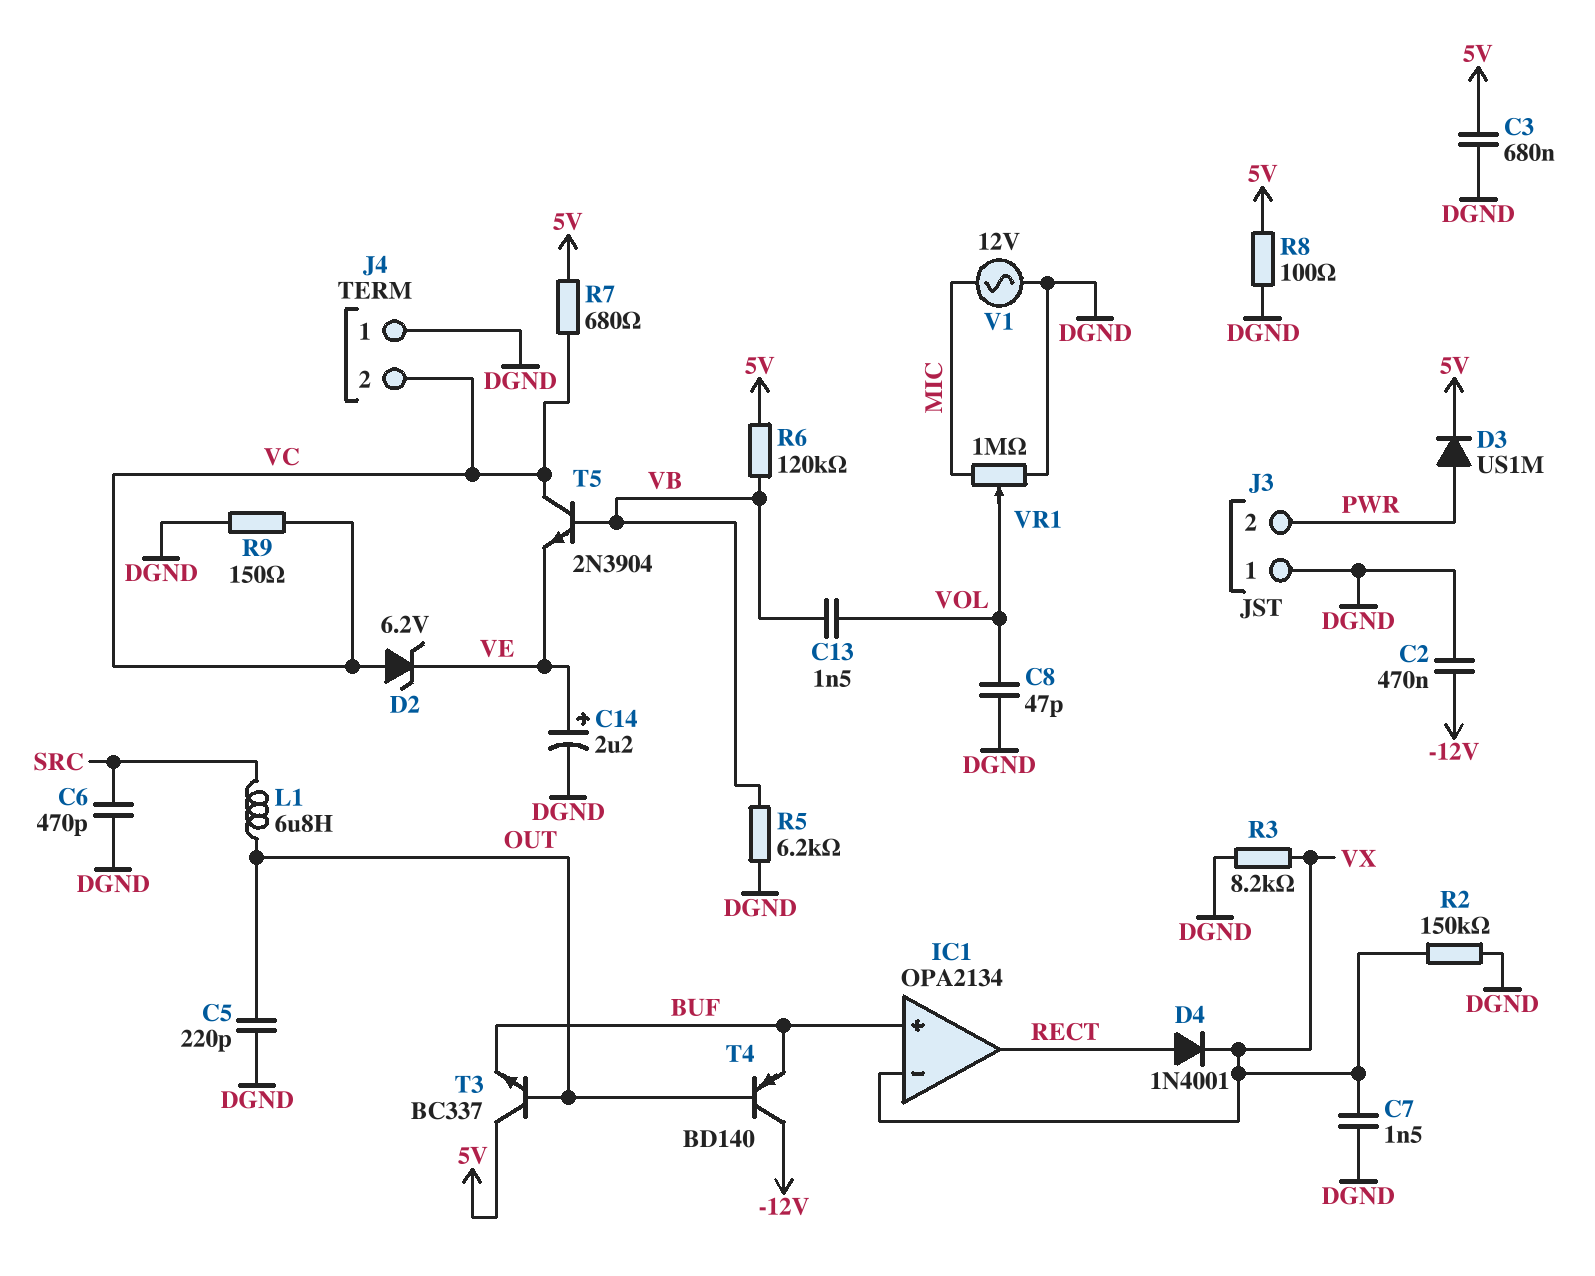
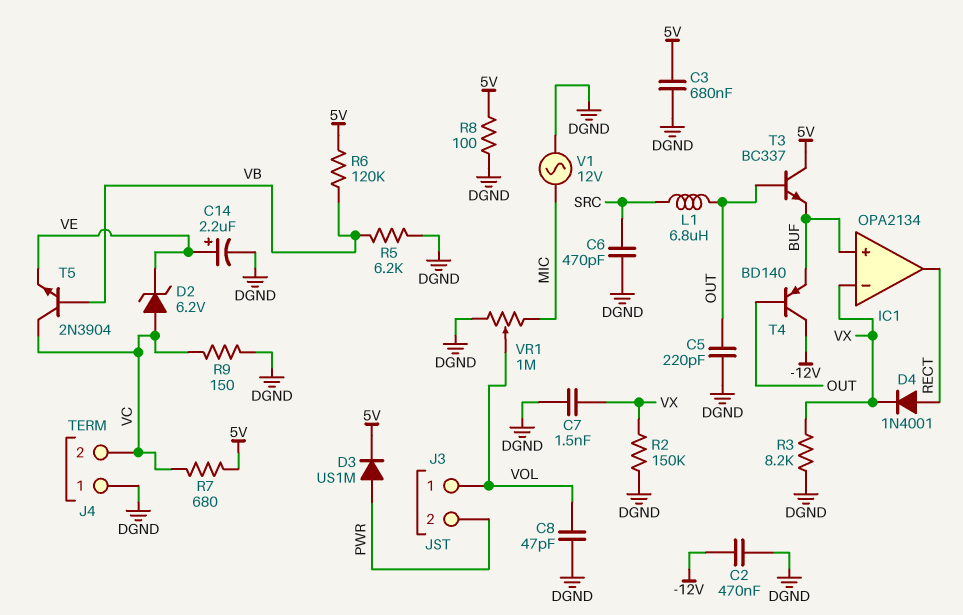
C13: 1.5nF (VB, VOL) -> none
J3 pin 1: DGND -> VOL

